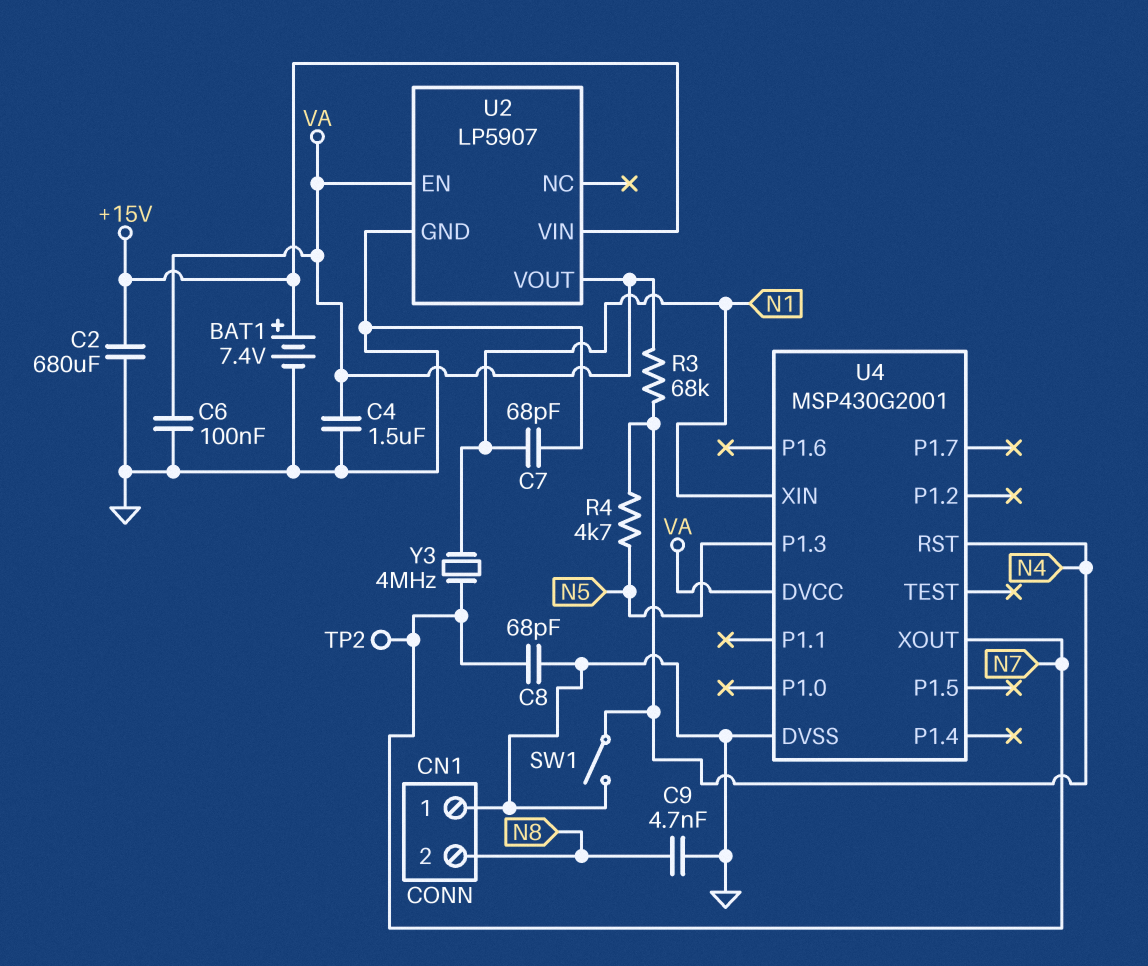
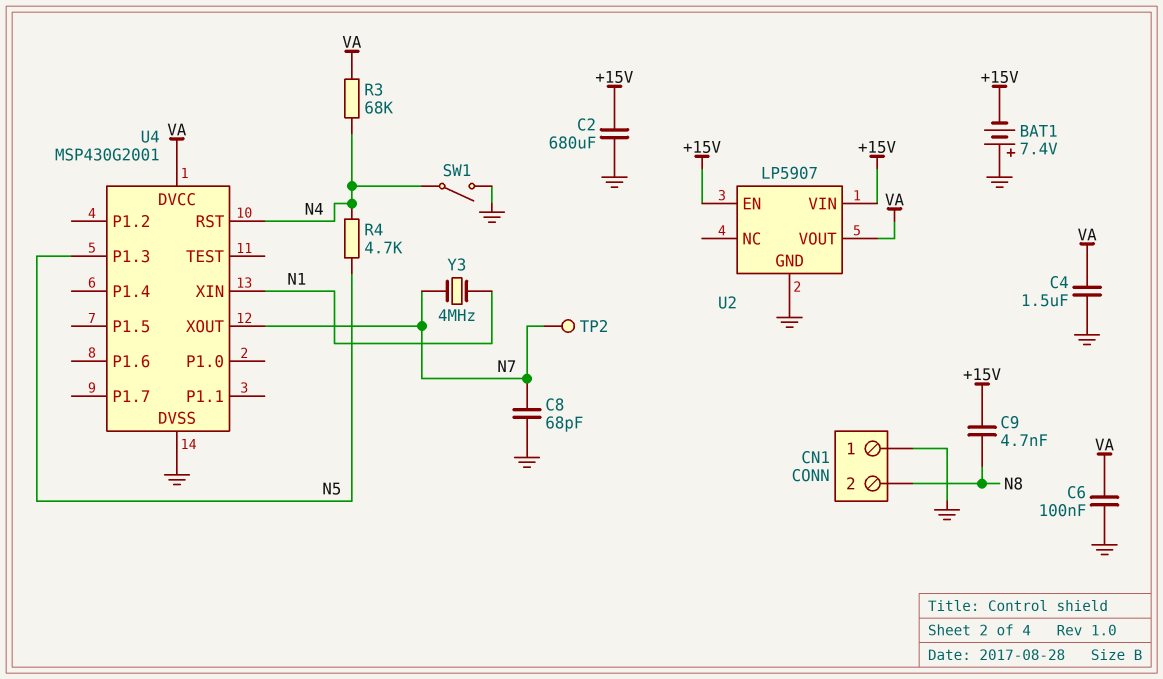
BAT1: 7.4V (plus +15V, minus GND) -> 7.4V (plus GND, minus +15V)
C7: 68pF (GND, N1) -> none
C9: 4.7nF (GND, N8) -> 4.7nF (+15V, N8)
U2 pin EN: VA -> +15V

